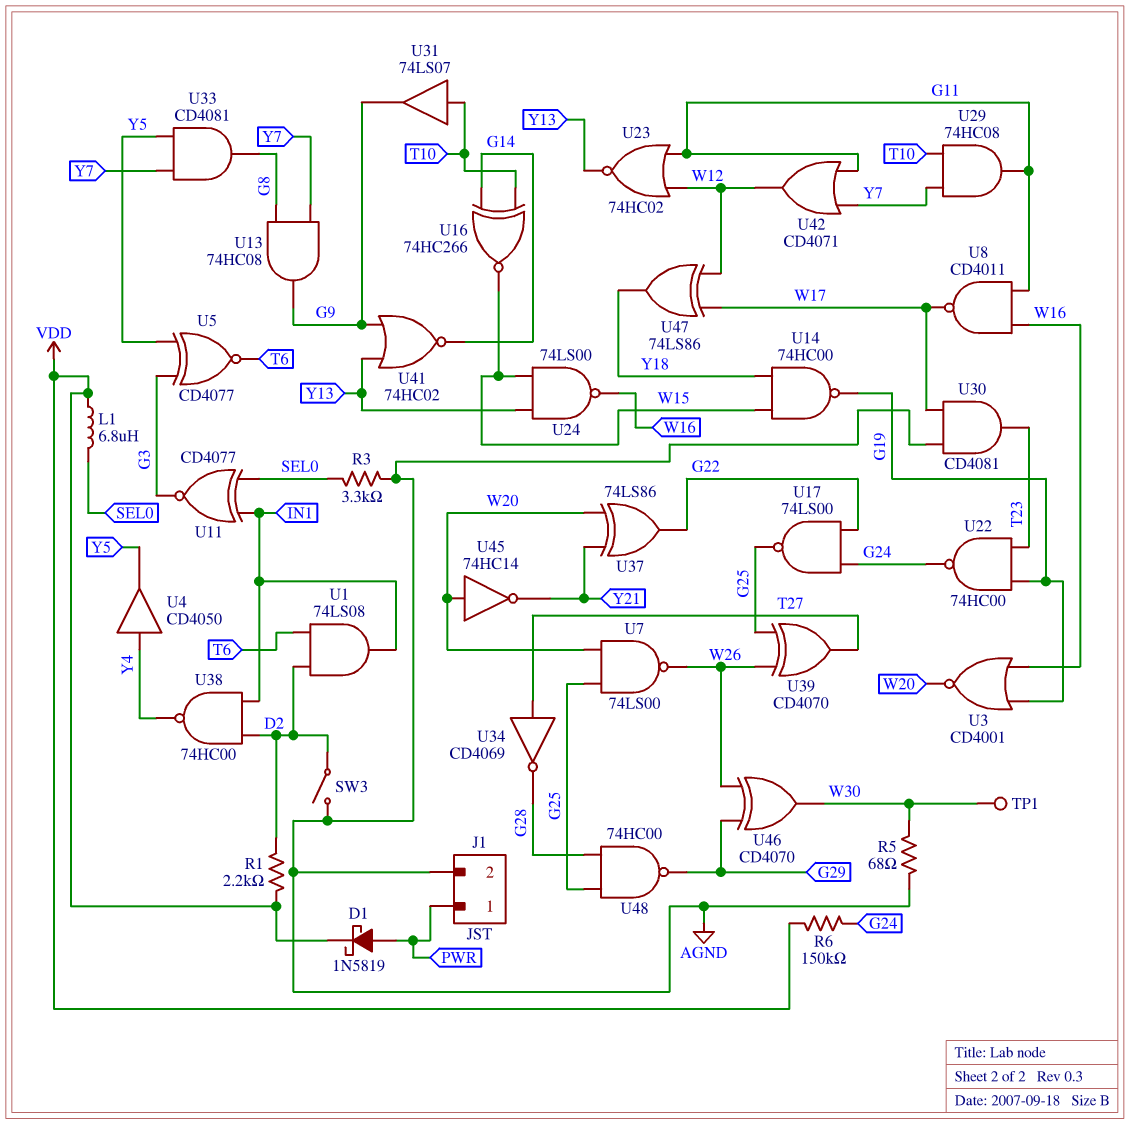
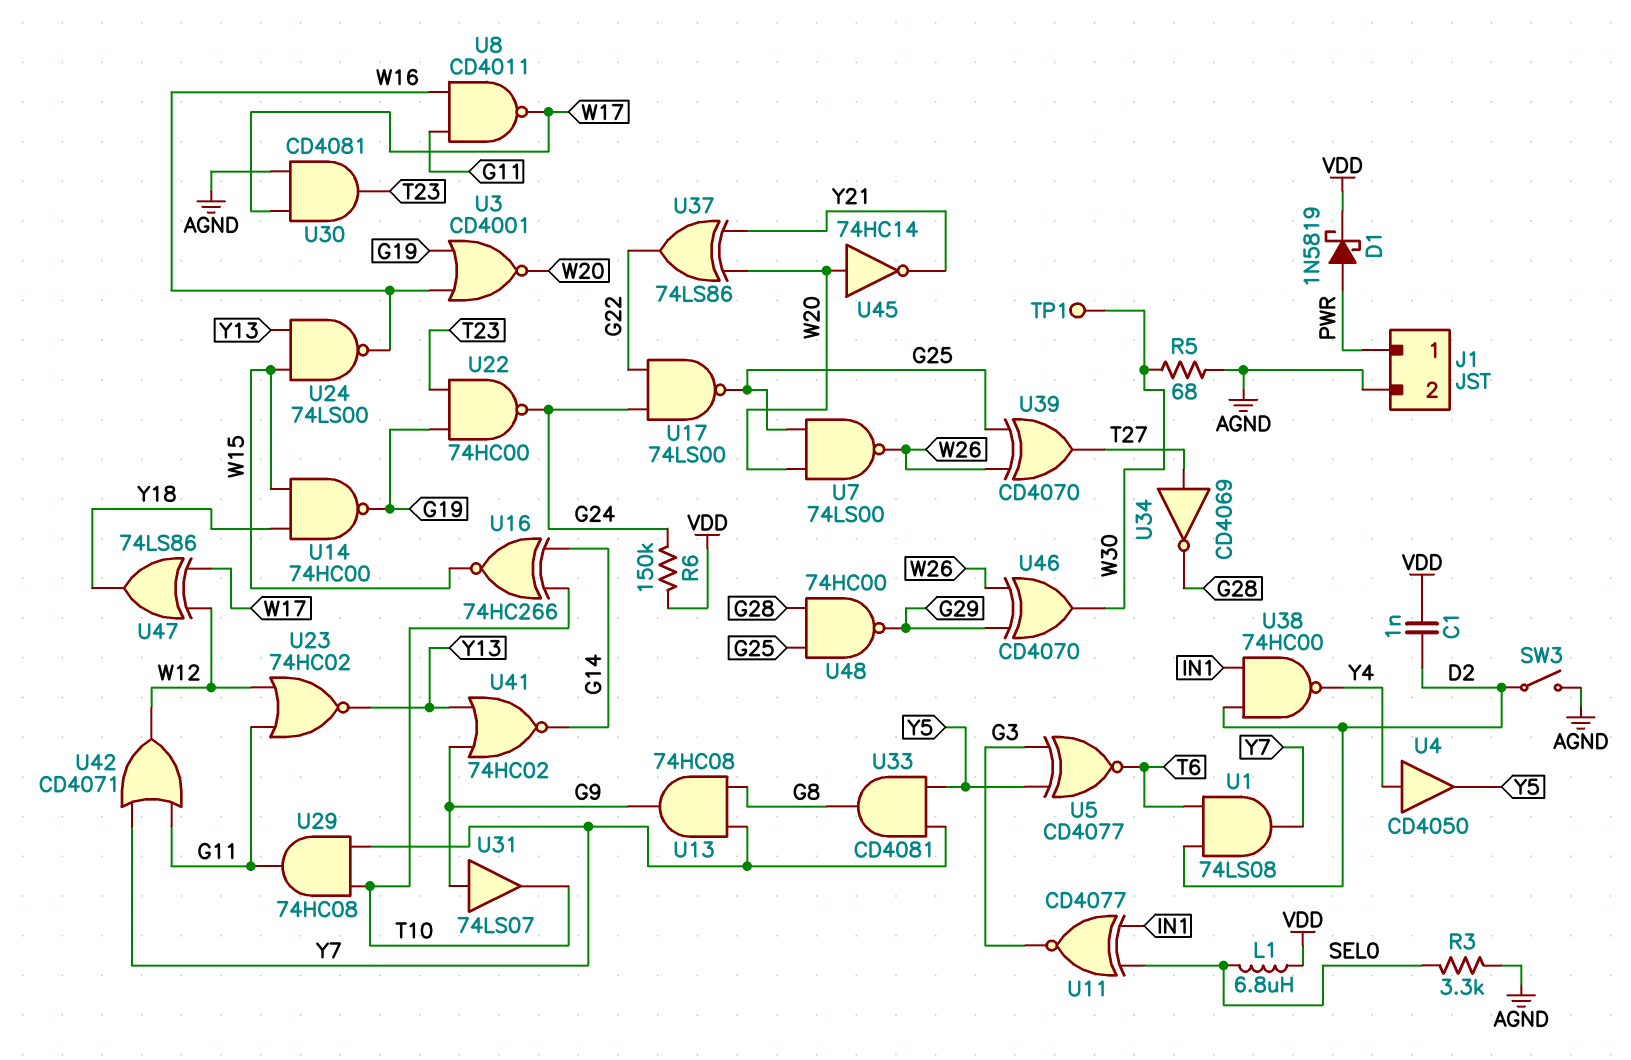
C1: none -> 1nF (D2, VDD)
R1: 2.2k (D2, VDD) -> none
U1: AND 74LS08 (in D2, in T6, out IN1) -> AND 74LS08 (in D2, in T6, out Y7)
U31: buffer 74LS07 (in T10, out G9) -> buffer 74LS07 (in G9, out T10)

